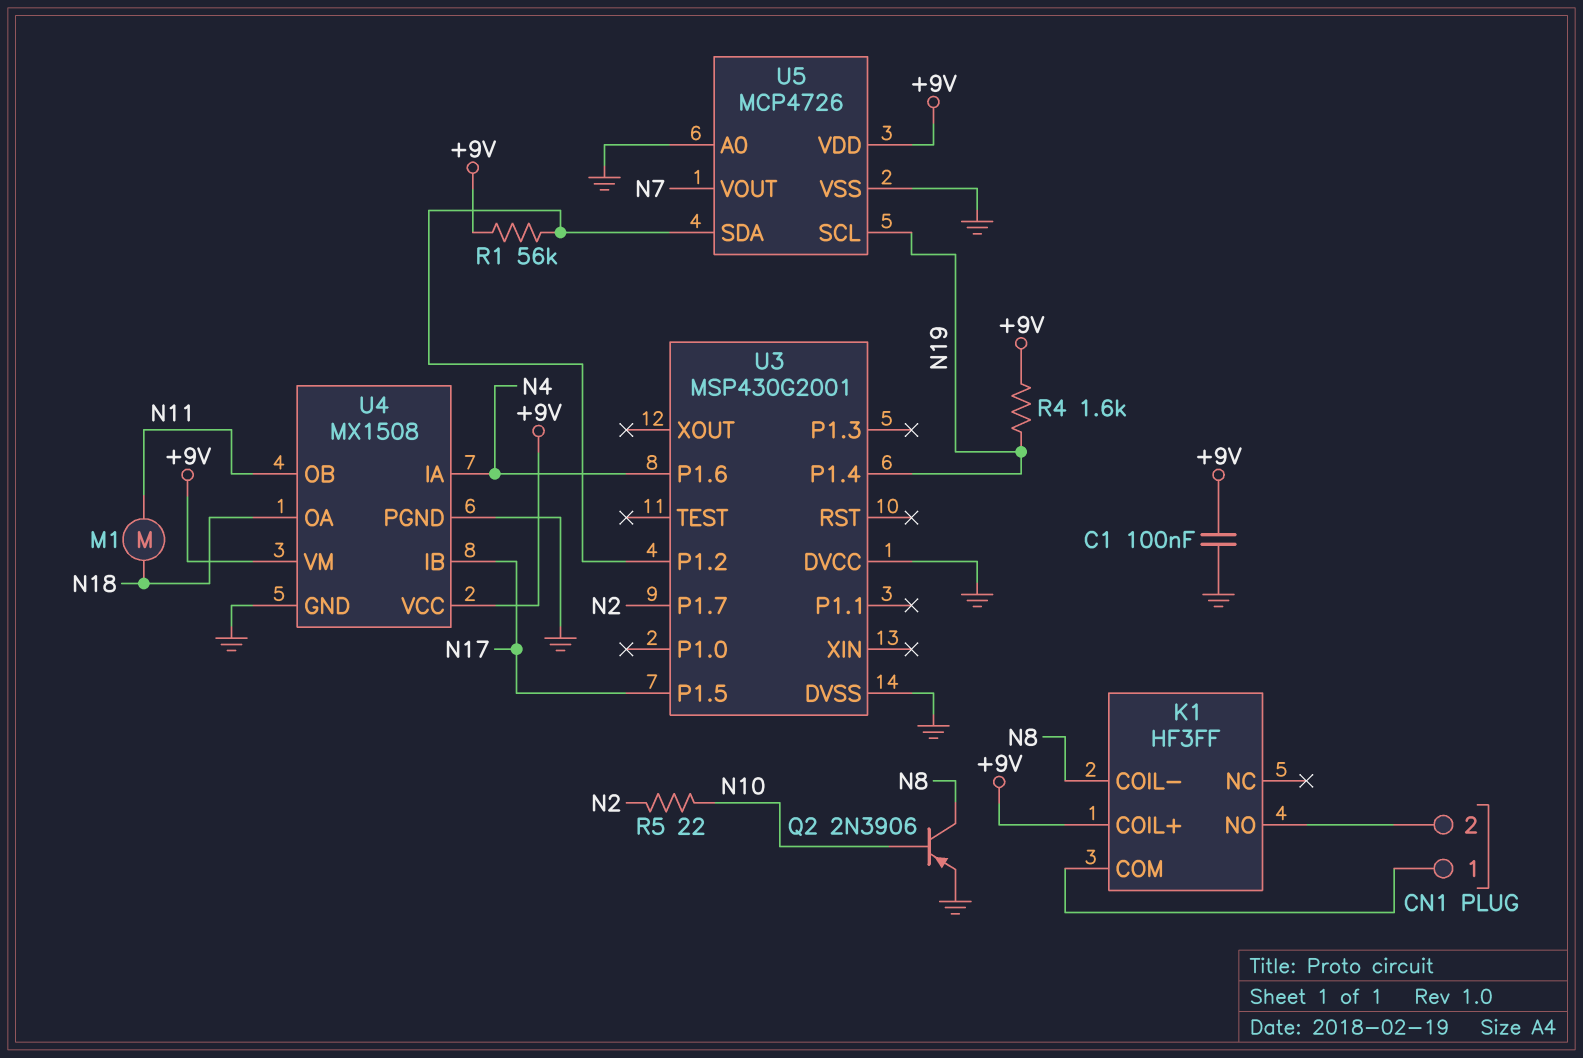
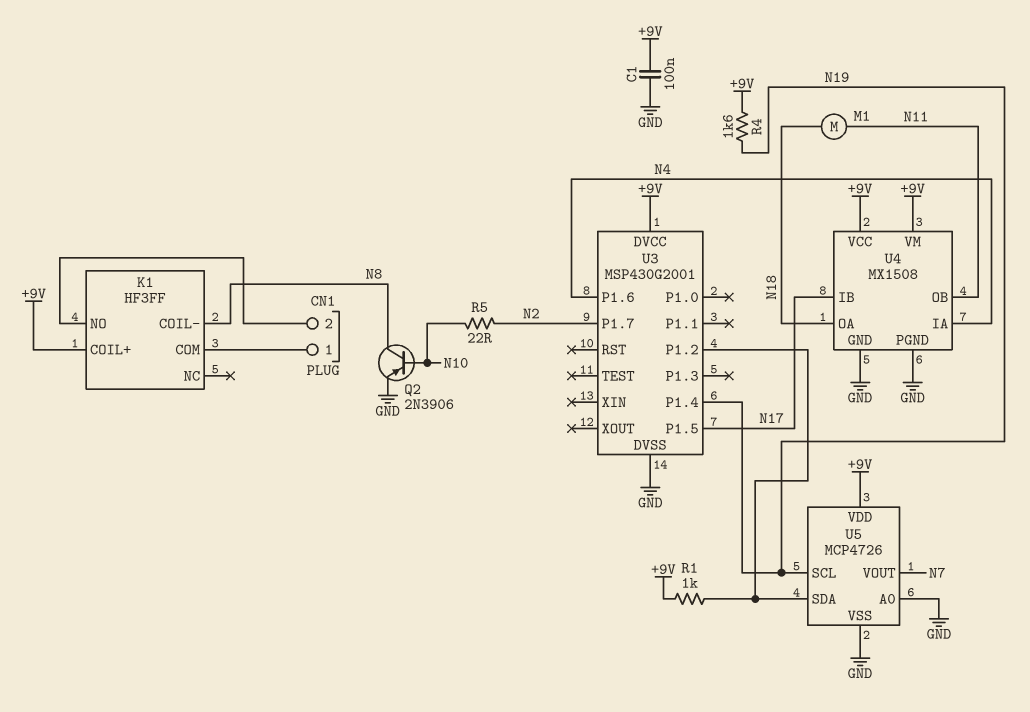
R1: 56k (+9V, U3/P1.2) -> 1k (+9V, U3/P1.2)
U3 pin DVCC: GND -> +9V

